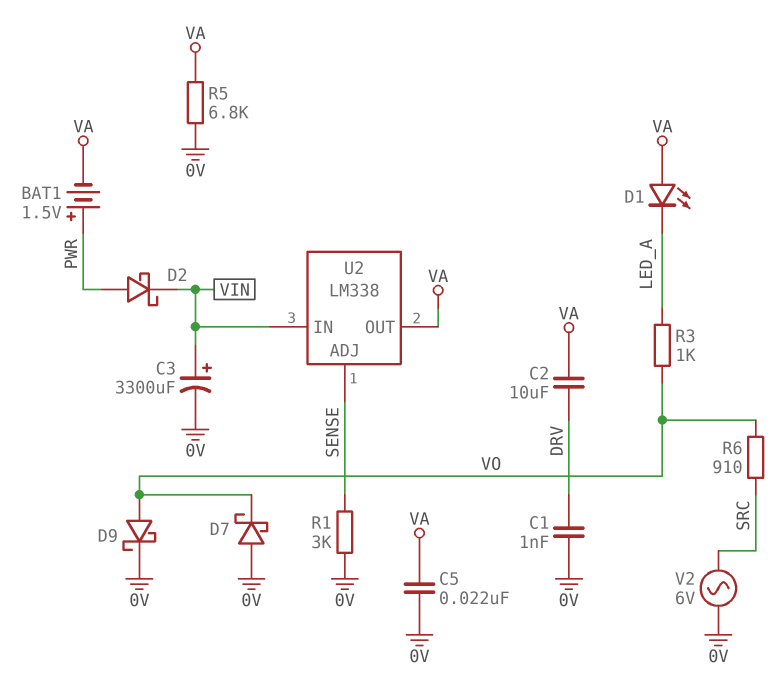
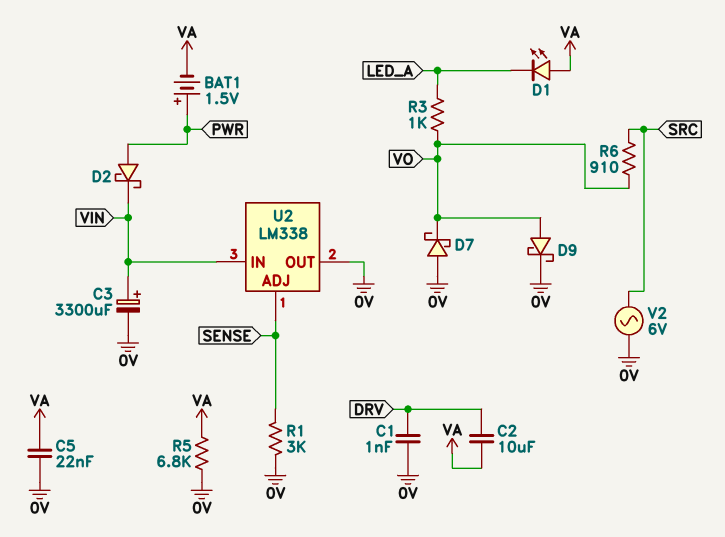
U2 pin OUT: VA -> 0V

